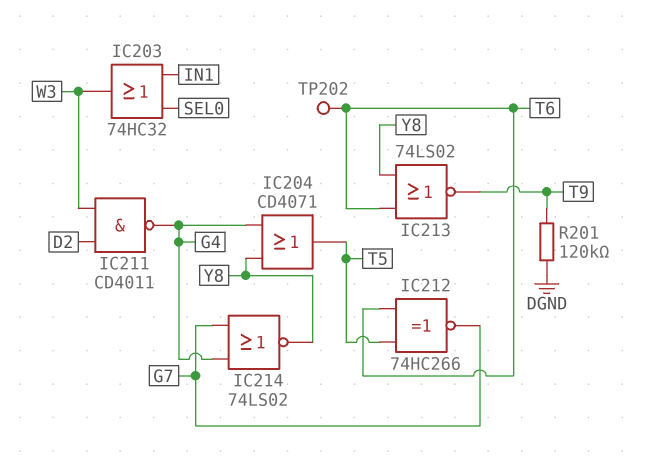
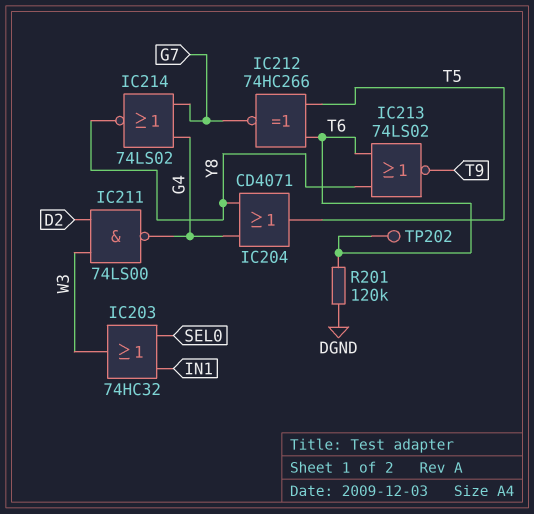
IC211: NAND CD4011 (in D2, in W3, out G4) -> NAND 74LS00 (in D2, in W3, out G4)
R201: 120k (DGND, T9) -> 120k (DGND, T6)

